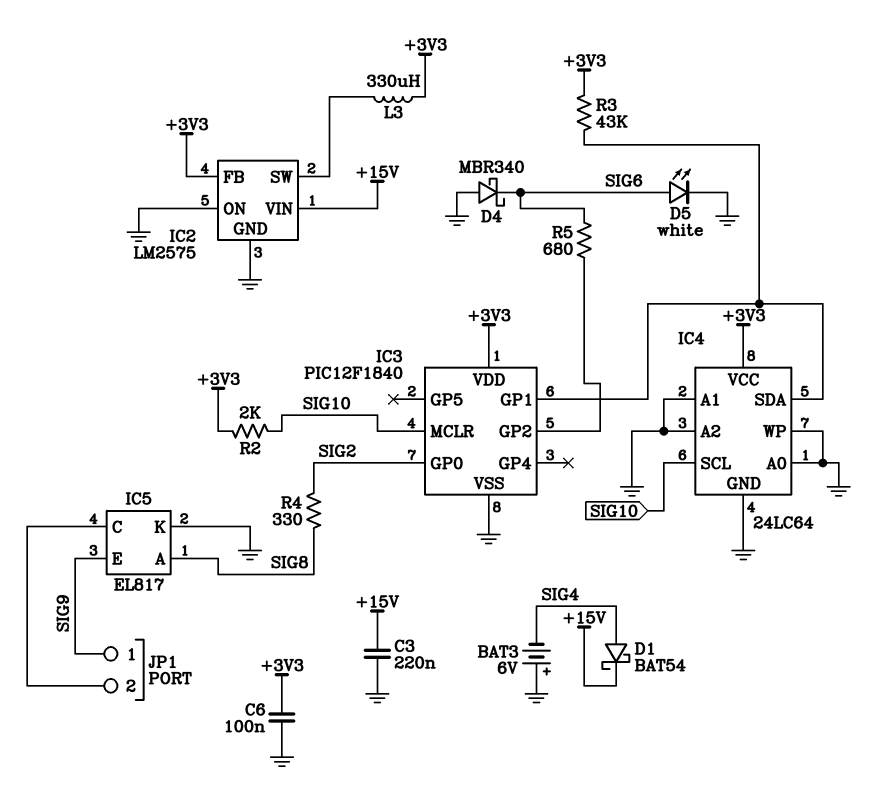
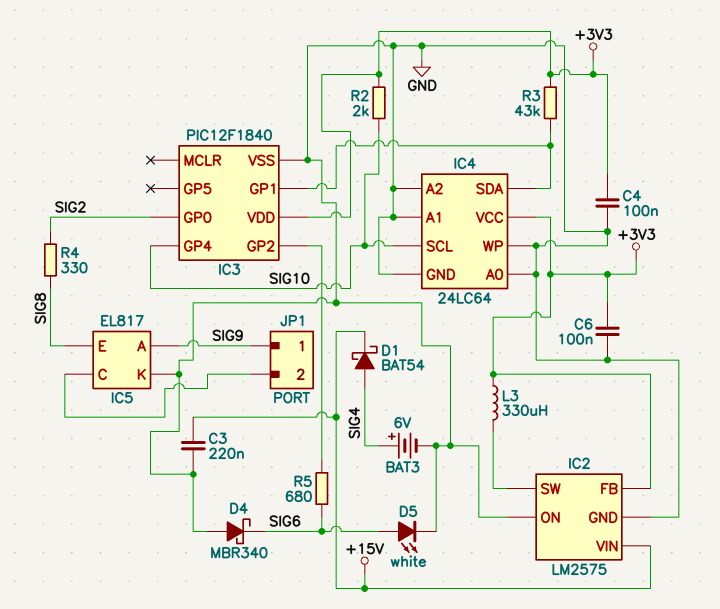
BAT3: 6V (plus GND, minus SIG4) -> 6V (plus SIG4, minus GND)
C4: none -> 100nF (+3V3, GND)
IC3 pin GP4: none -> SIG10
IC3 pin MCLR: SIG10 -> none
IC5 pin A: SIG8 -> SIG9
IC5 pin E: SIG9 -> SIG8

